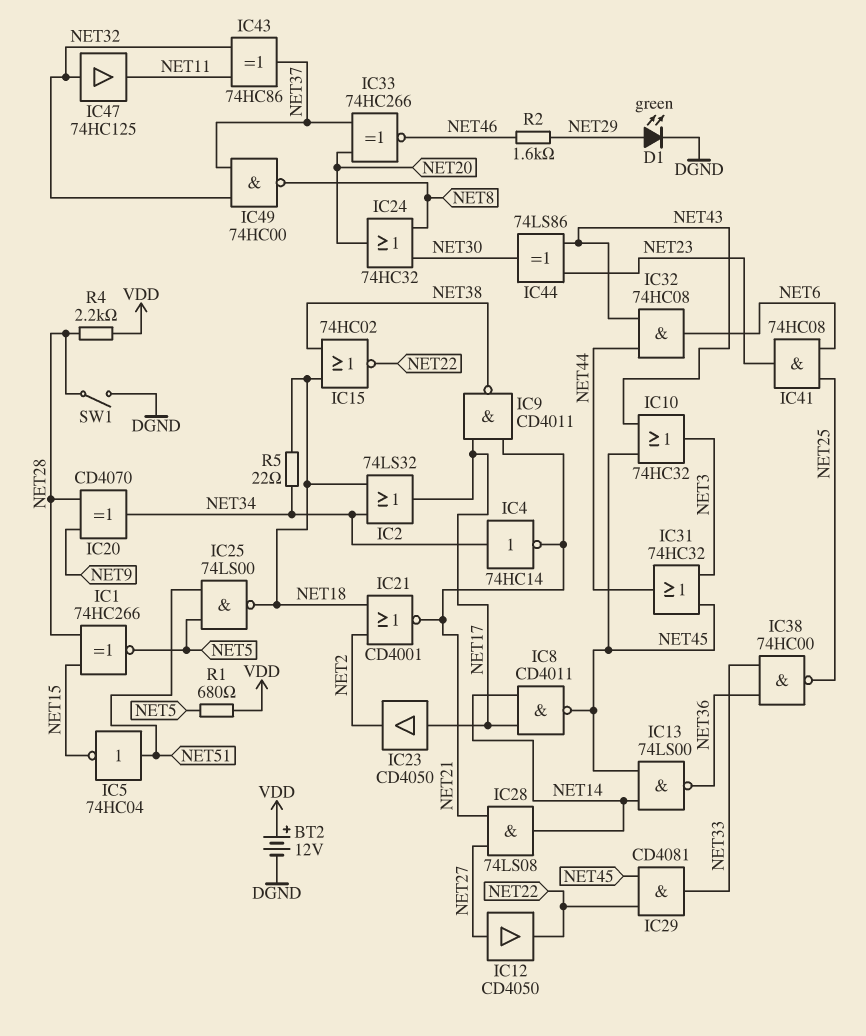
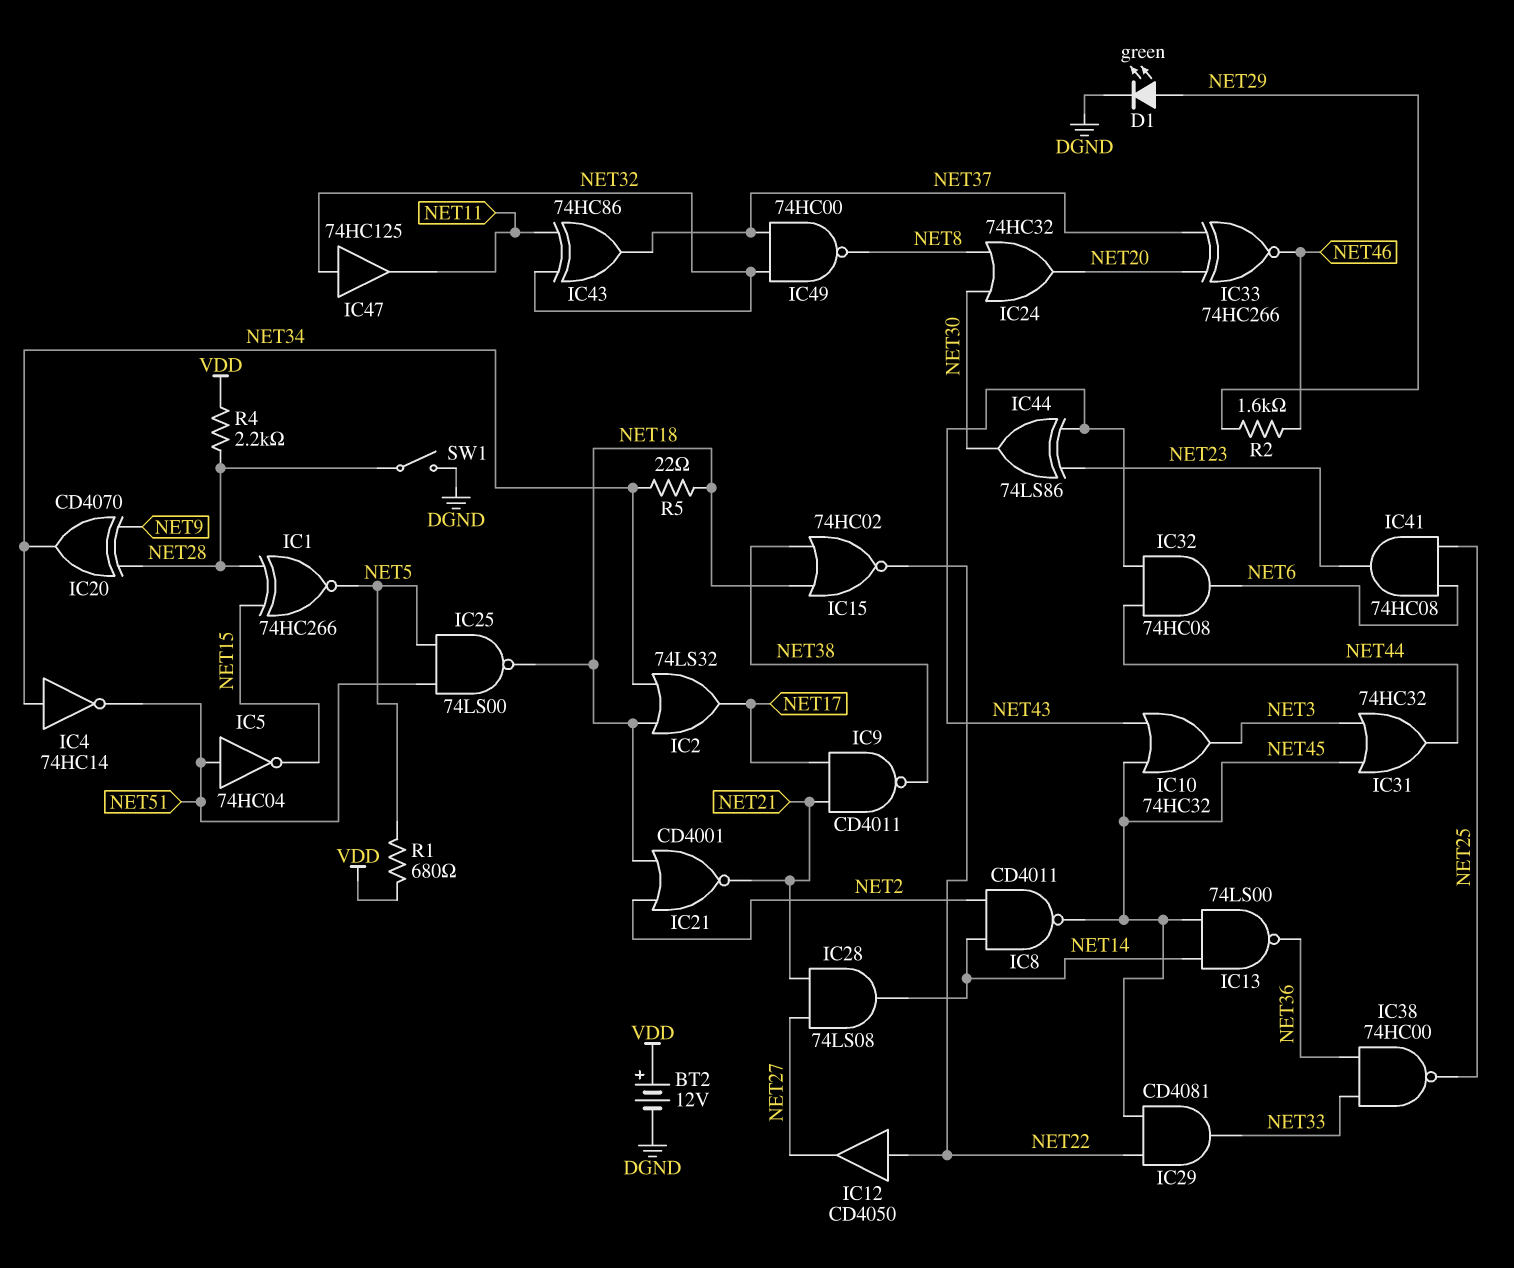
IC4: NOT 74HC14 (in NET34, out NET21) -> NOT 74HC14 (in NET34, out NET51)
IC8: NAND CD4011 (in NET14, in NET17, out NET45) -> NAND CD4011 (in NET2, in NET14, out NET45)
IC12: buffer CD4050 (in NET27, out NET22) -> buffer CD4050 (in NET22, out NET27)
IC23: buffer CD4050 (in NET17, out NET2) -> none

